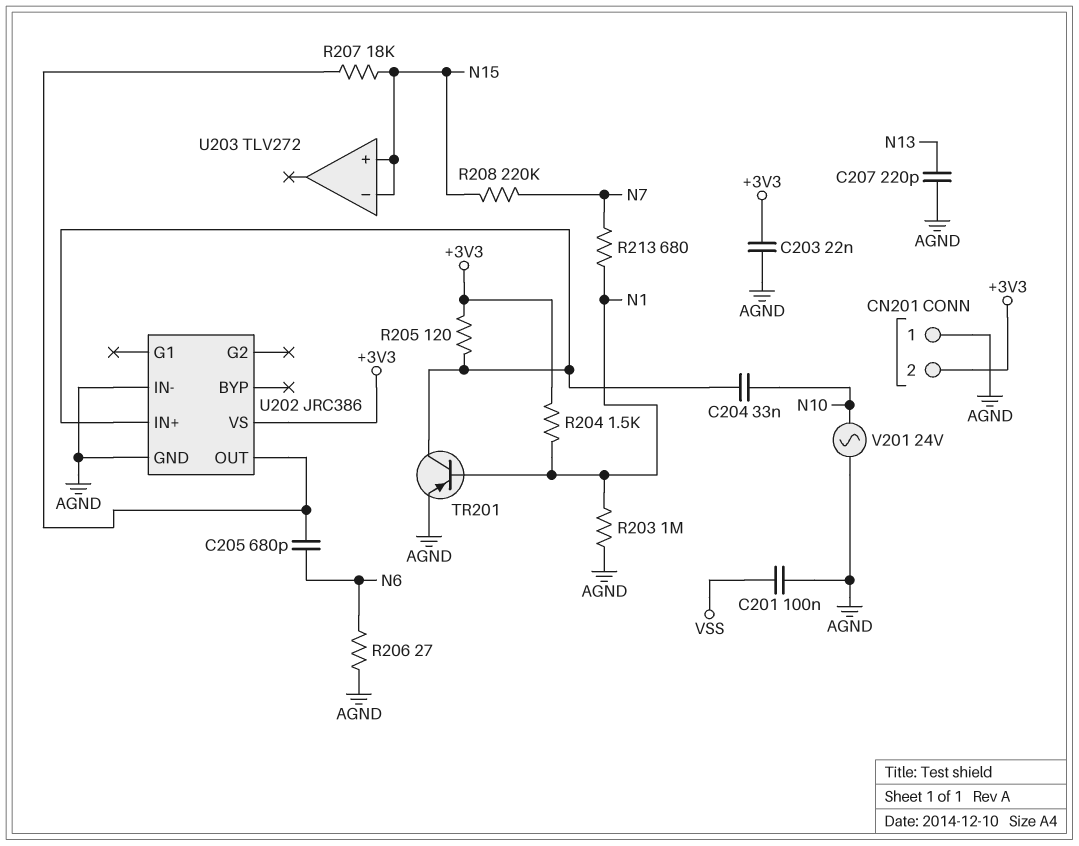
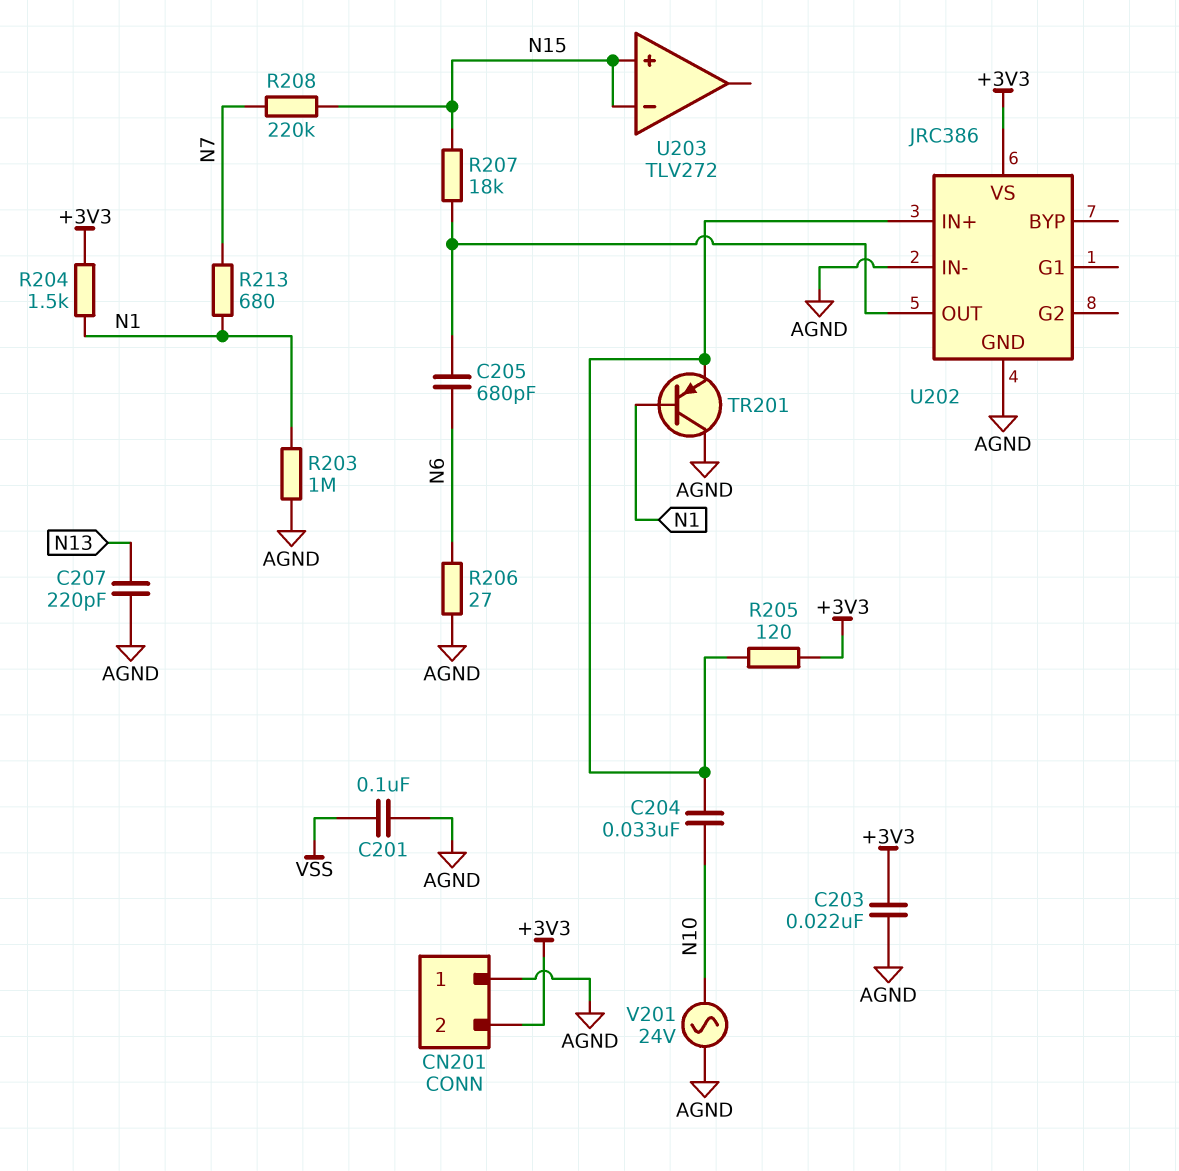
TR201: PNP (B N1, C U202/IN+, E AGND) -> PNP (B N1, C AGND, E U202/IN+)

